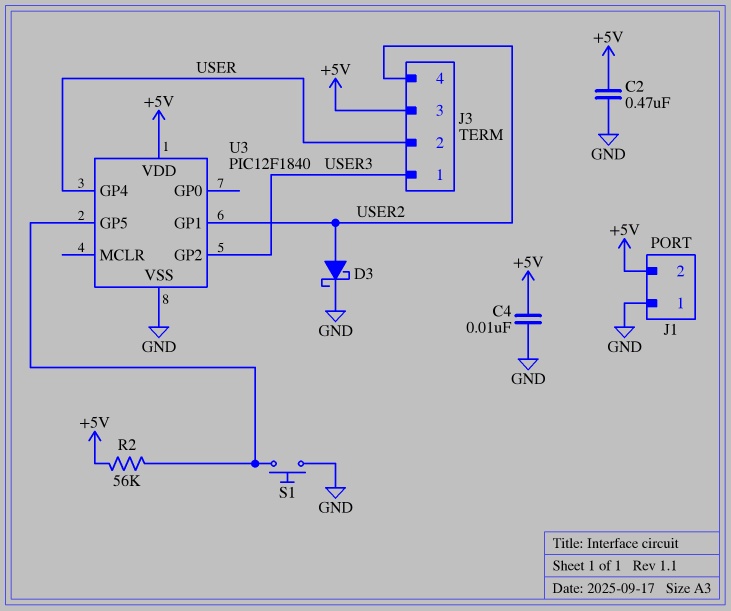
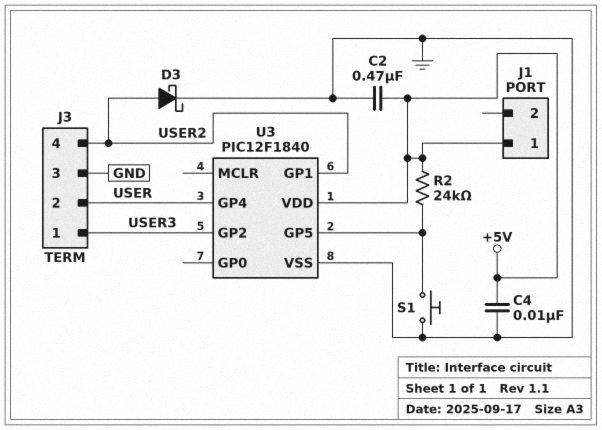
J1 pin 1: GND -> +5V
J1 pin 2: +5V -> none
J3 pin 3: +5V -> GND
R2: 56k (+5V, U3/GP5) -> 24k (+5V, U3/GP5)

